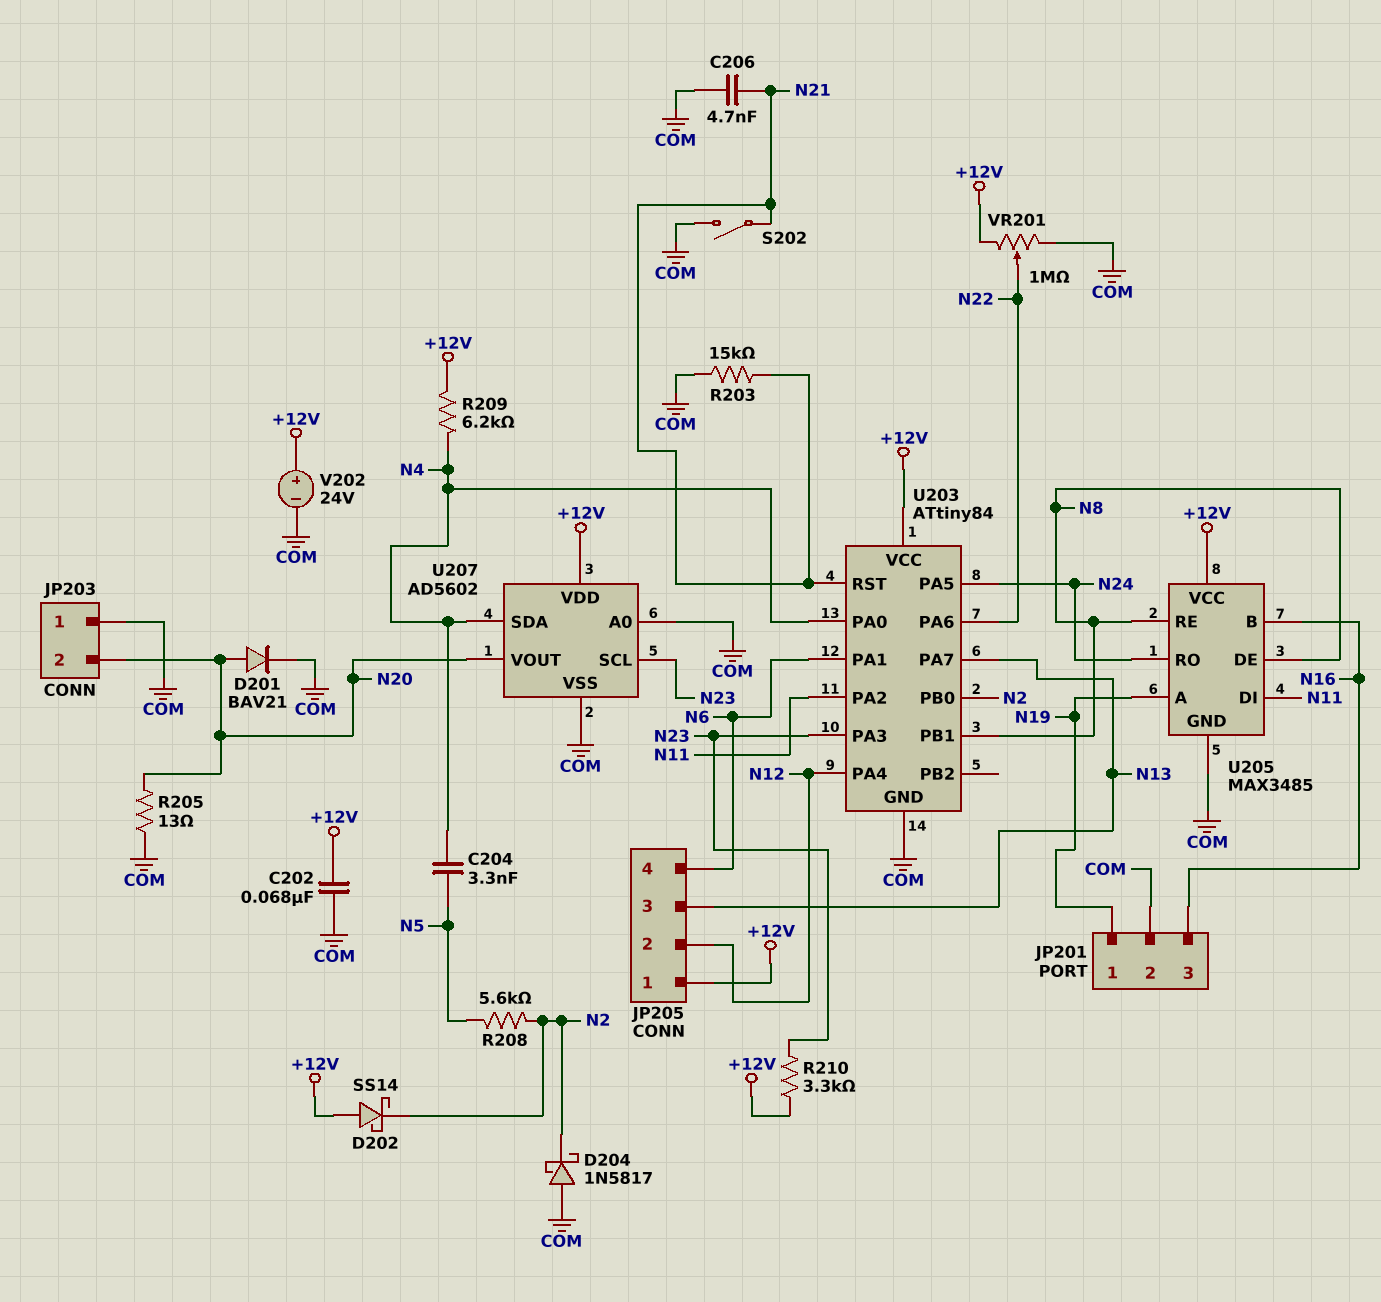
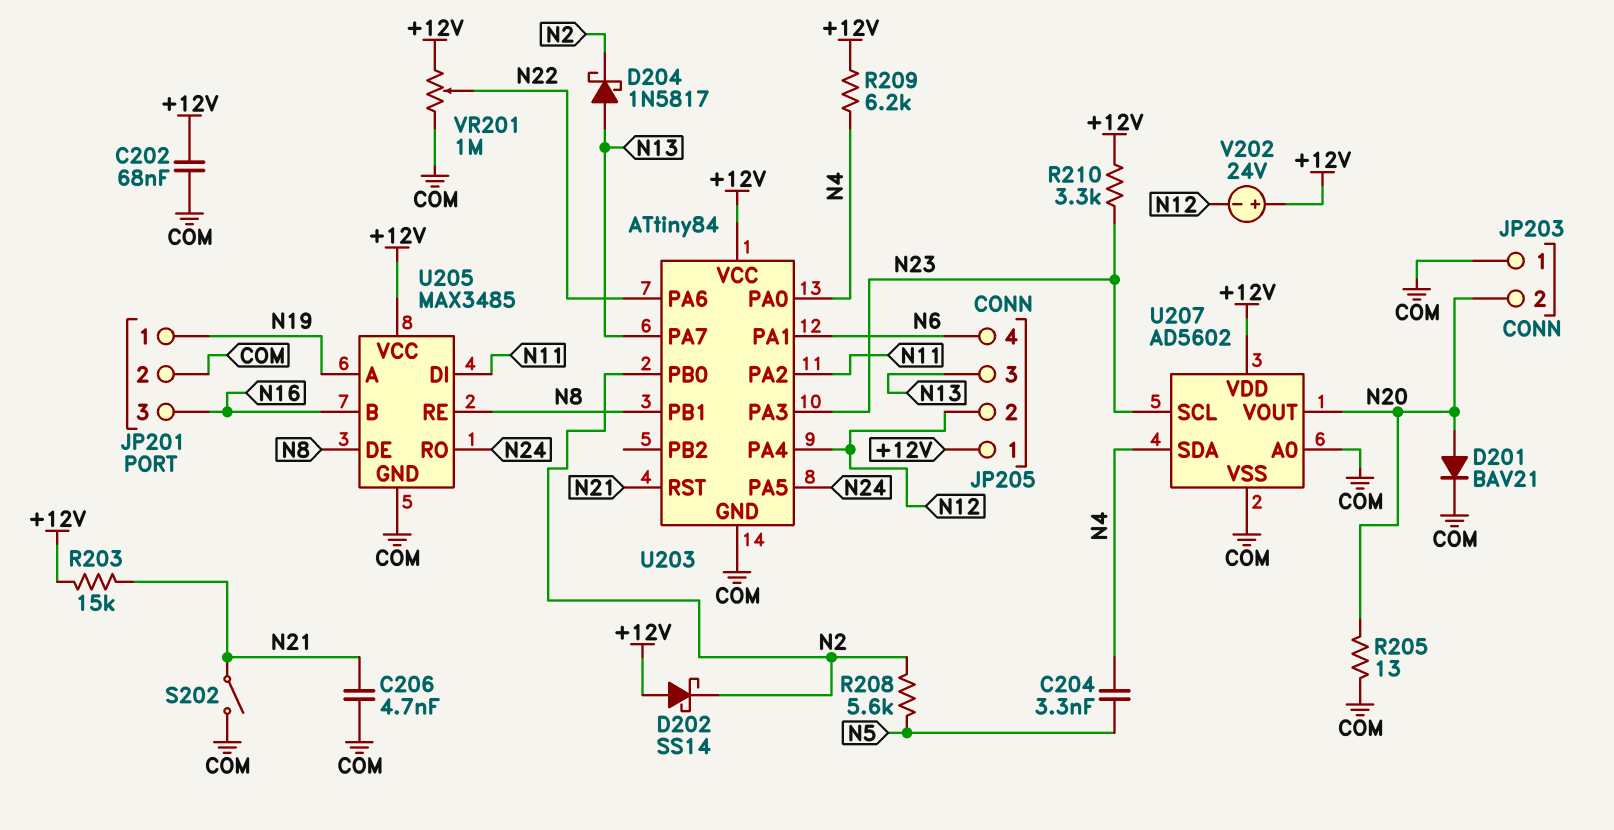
D204: schottky 1N5817 (A COM, K N2) -> schottky 1N5817 (A N13, K N2)
R203: 15k (COM, N21) -> 15k (+12V, N21)
V202: 24V (plus +12V, minus COM) -> 24V (plus +12V, minus N12)

